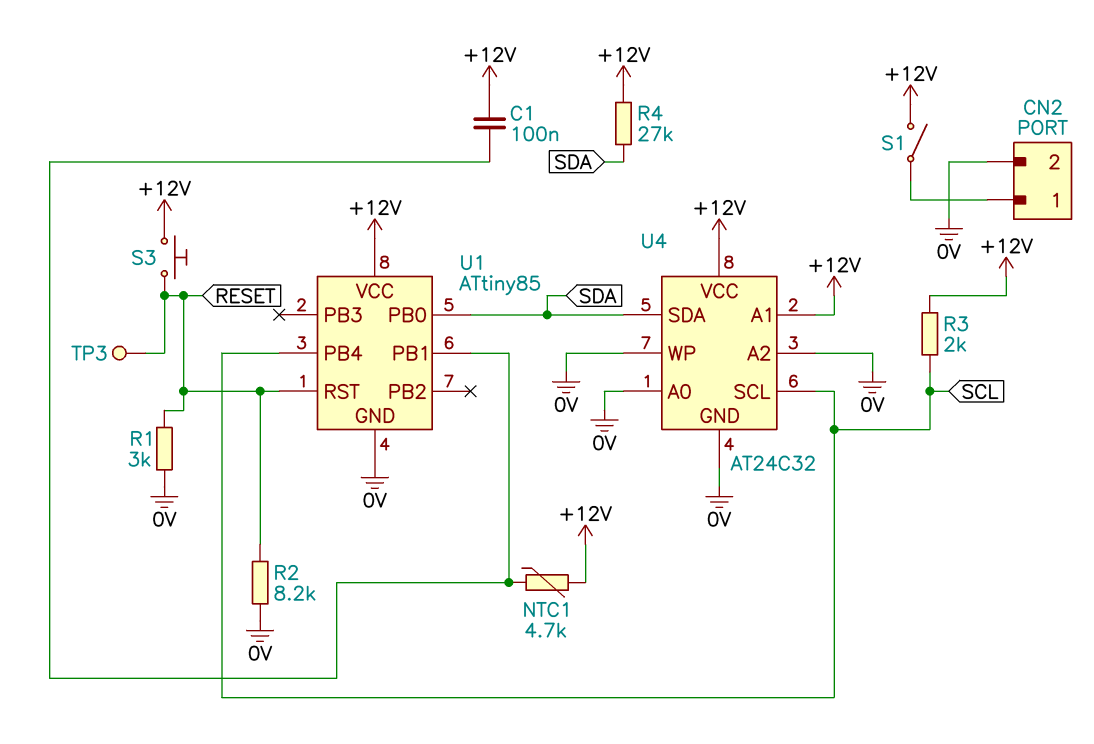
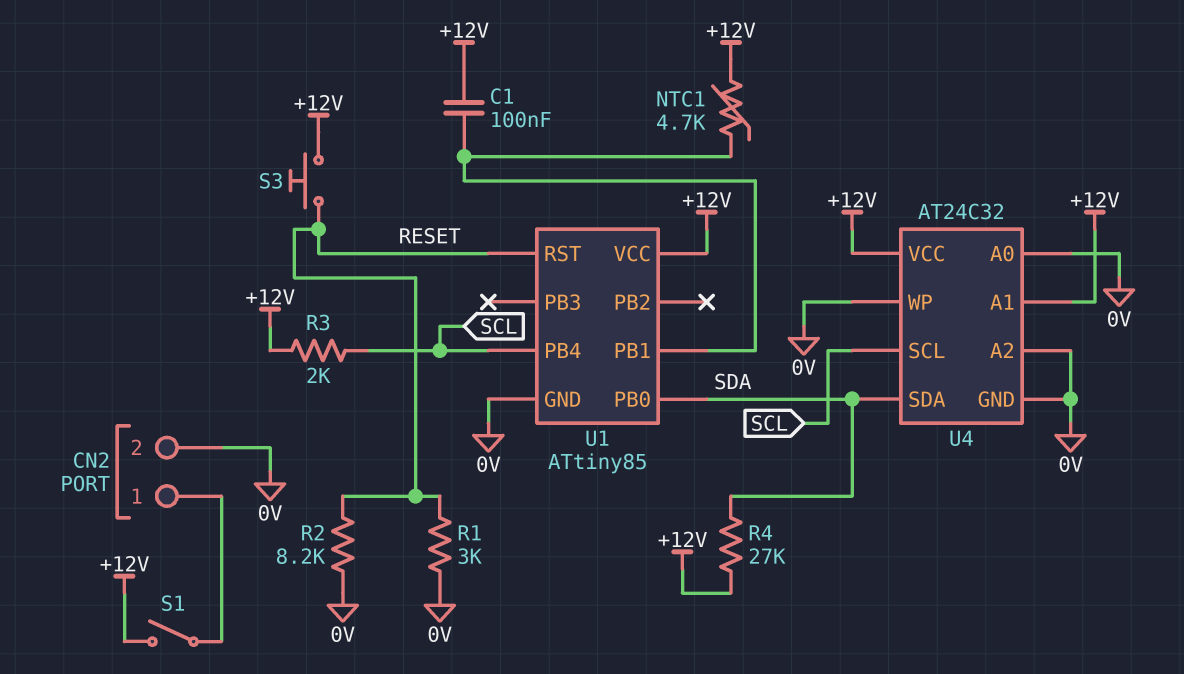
TP3: test point (RESET) -> none

